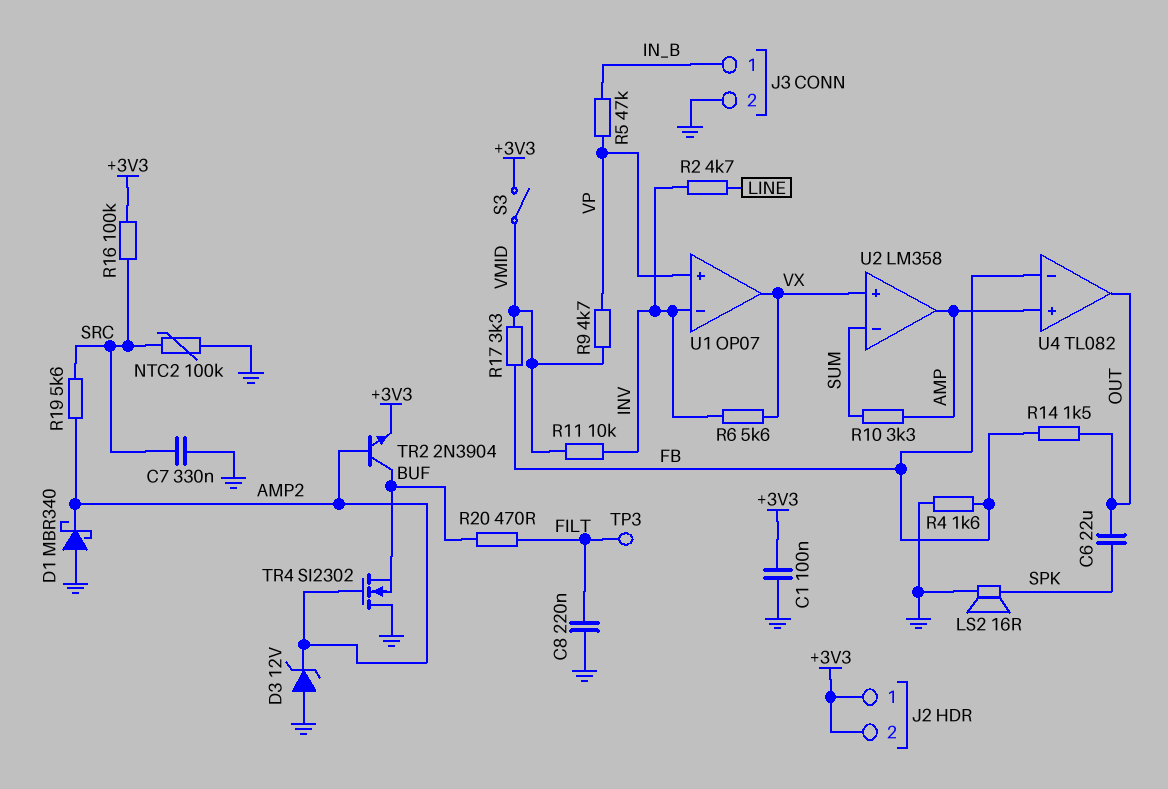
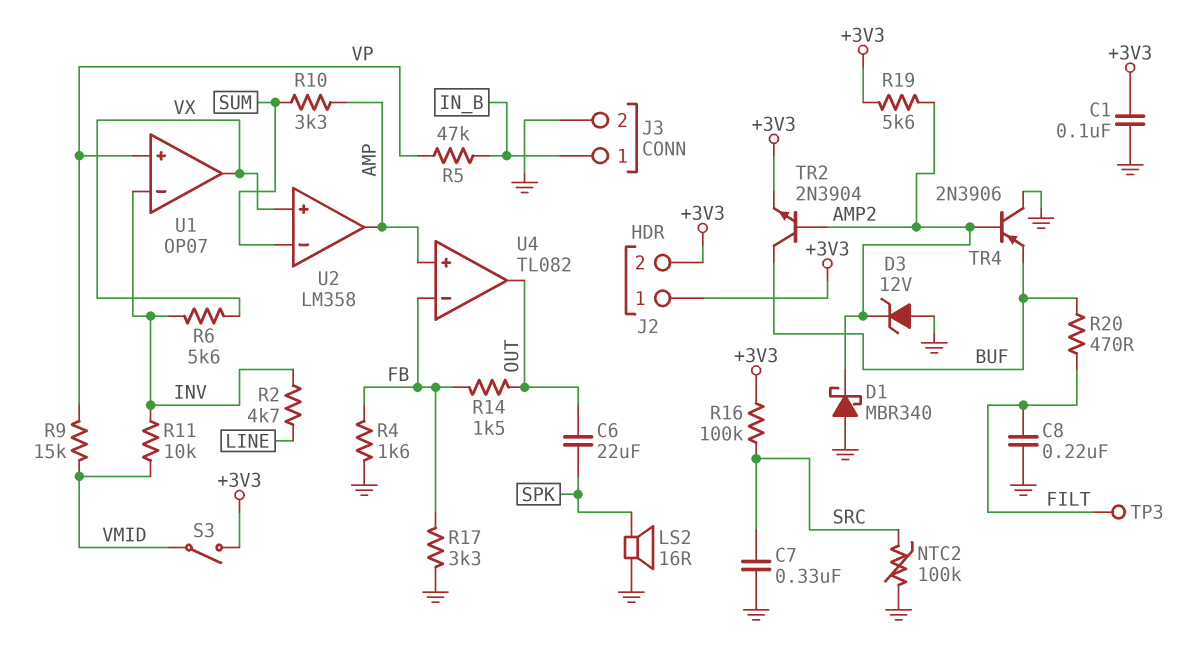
R9: 4.7k (VMID, VP) -> 15k (VMID, VP)
R17: 3.3k (FB, VMID) -> 3.3k (FB, GND)
R19: 5.6k (AMP2, SRC) -> 5.6k (+3V3, AMP2)
TR4: NMOS SI2302 (G AMP2, D GND, S BUF) -> PNP 2N3906 (B AMP2, C GND, E BUF)

